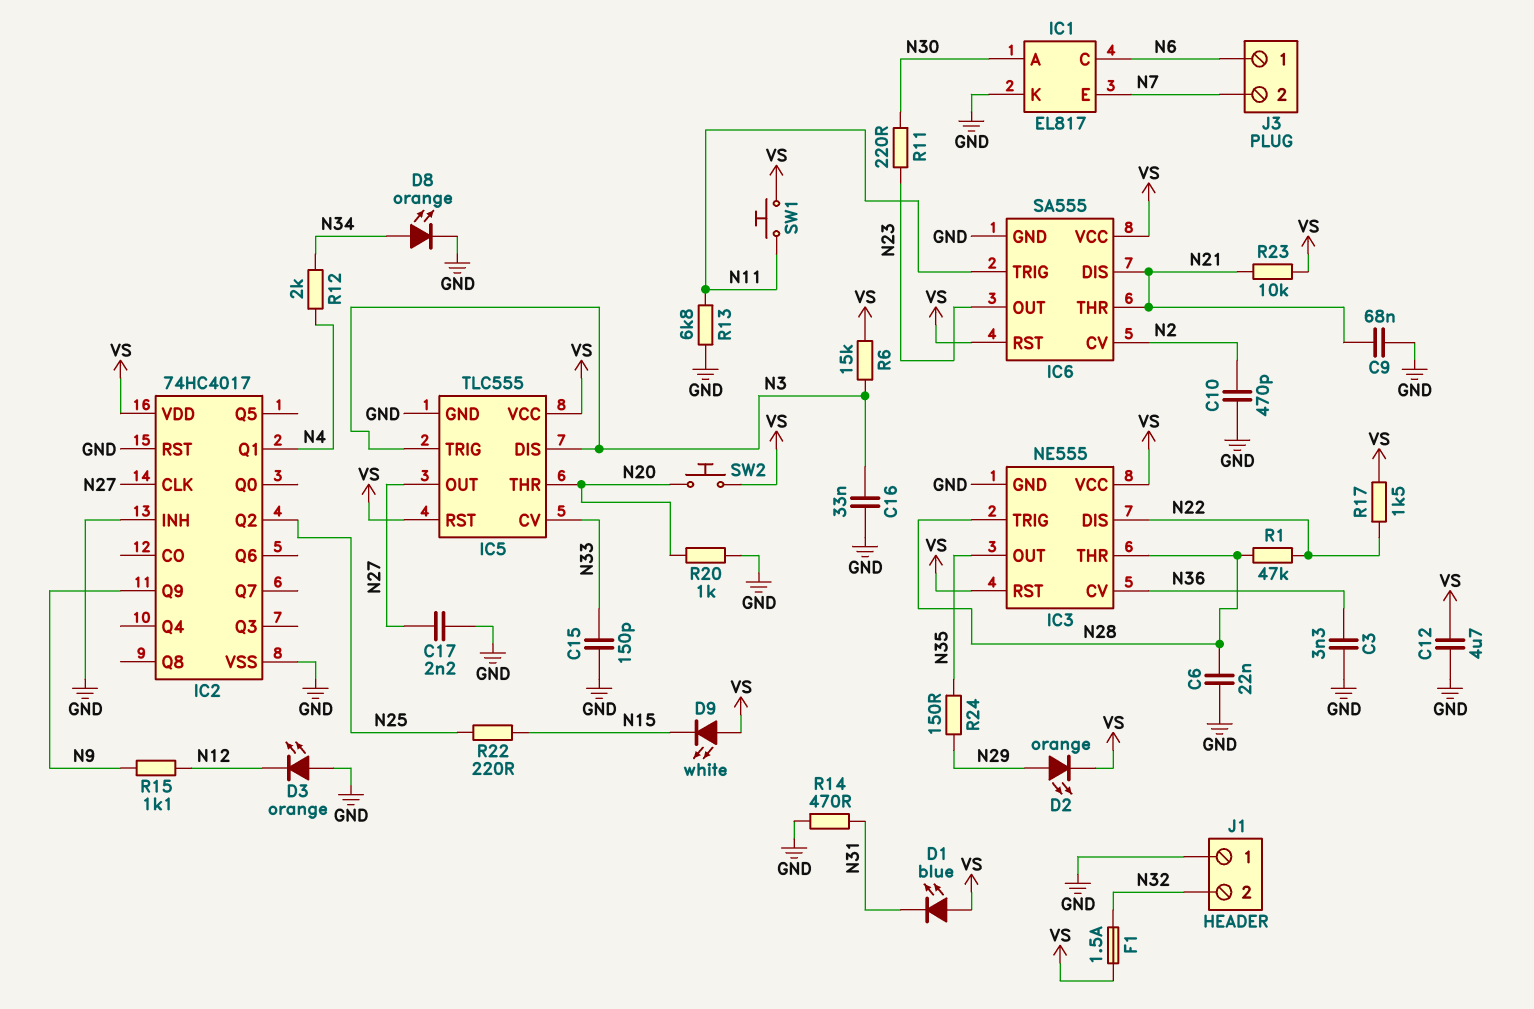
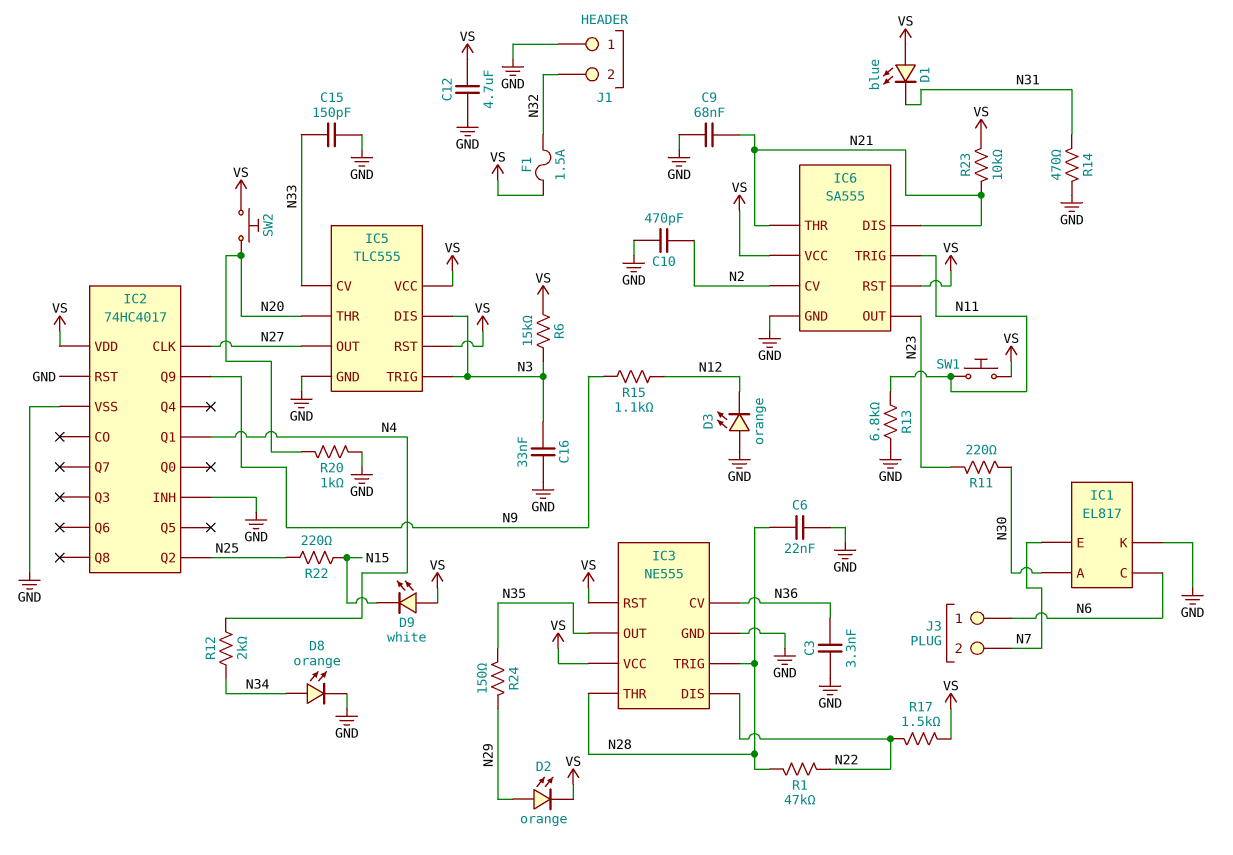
C17: 2.2nF (GND, N27) -> none

